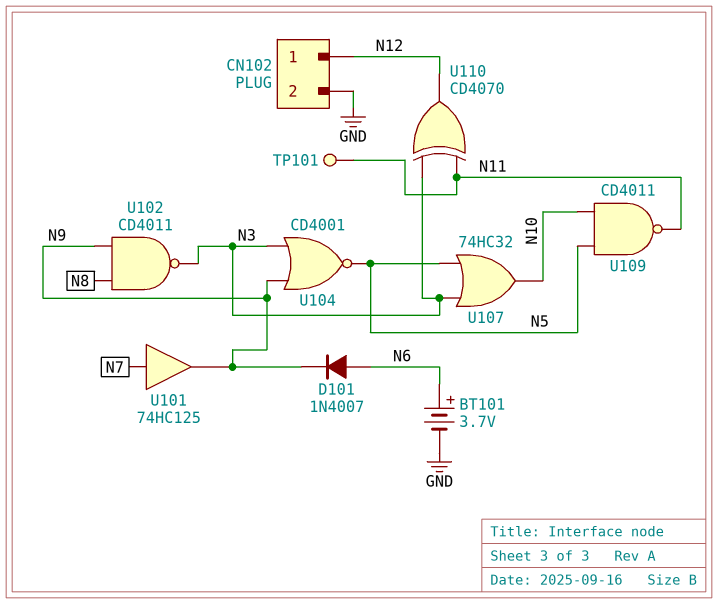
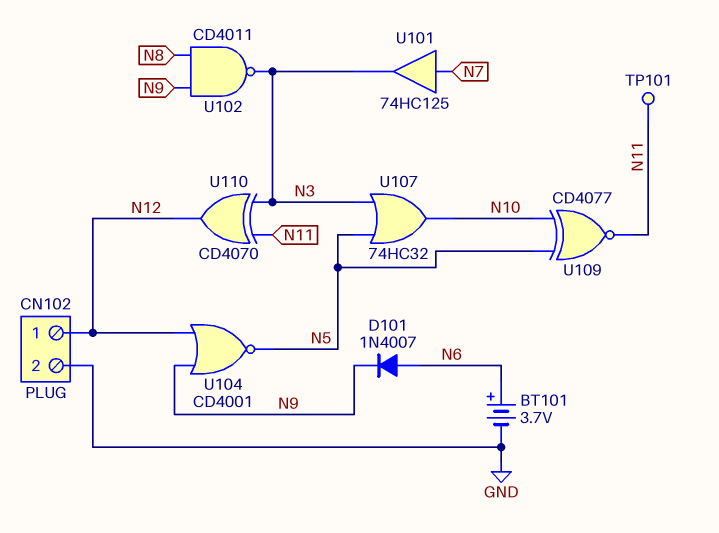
U101: buffer 74HC125 (in N7, out N9) -> buffer 74HC125 (in N7, out N3)
U104: NOR CD4001 (in N3, in N9, out N5) -> NOR CD4001 (in N9, in N12, out N5)
U109: NAND CD4011 (in N5, in N10, out N11) -> XNOR CD4077 (in N5, in N10, out N11)

